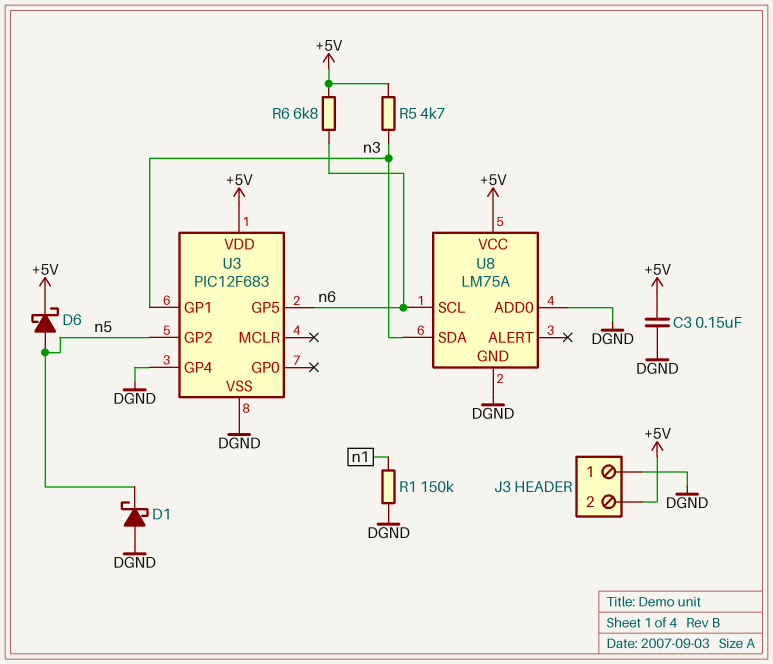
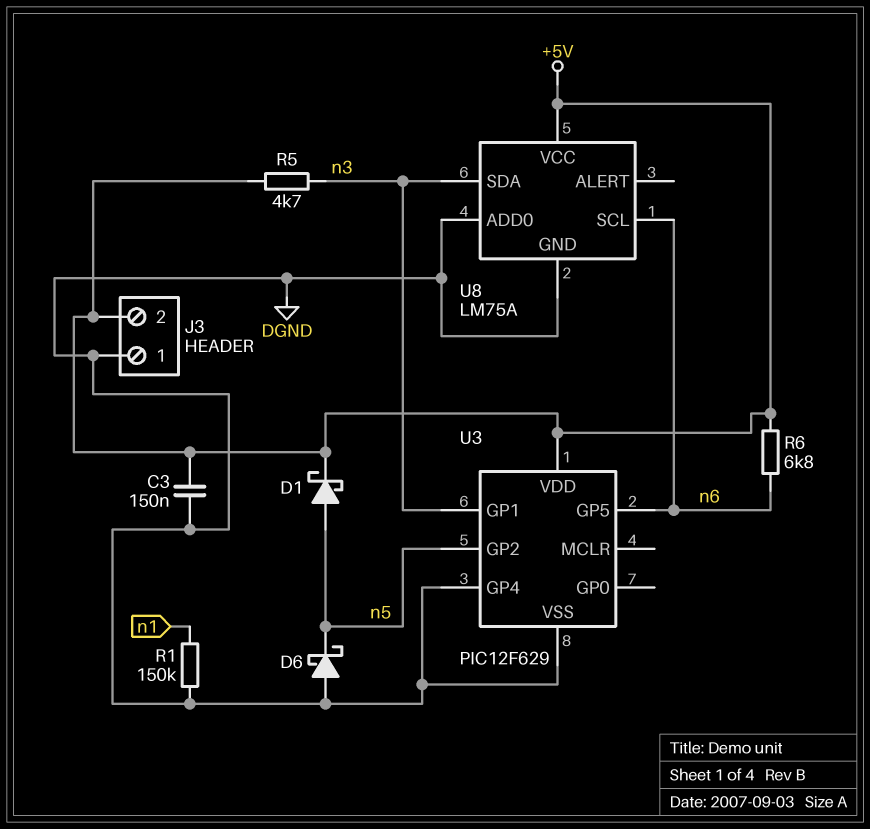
D1: schottky (A DGND, K n5) -> schottky (A n5, K +5V)
D6: schottky (A n5, K +5V) -> schottky (A DGND, K n5)
U3: PIC12F683 -> PIC12F629

